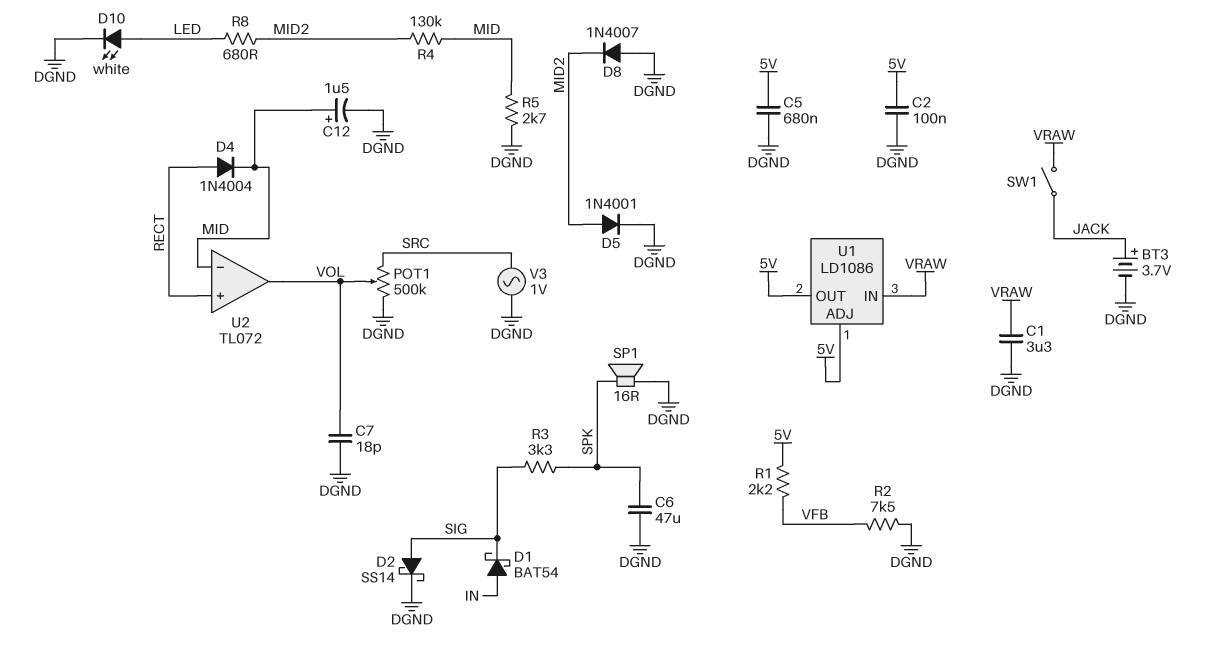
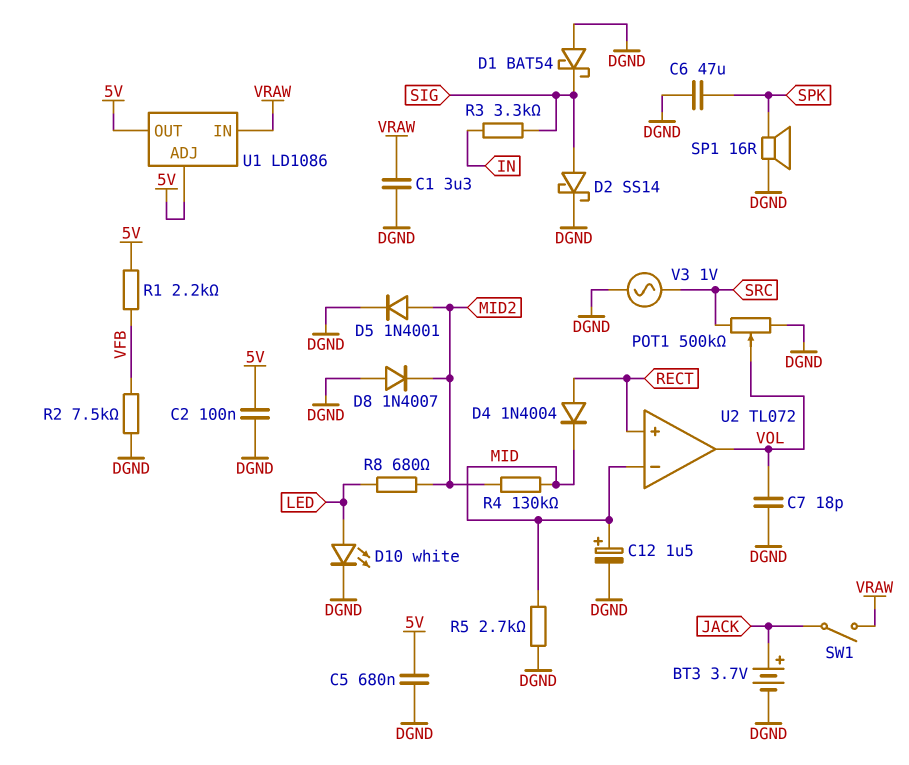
D1: schottky BAT54 (A IN, K SIG) -> schottky BAT54 (A DGND, K SIG)
R3: 3.3k (SIG, SPK) -> 3.3k (IN, SIG)

